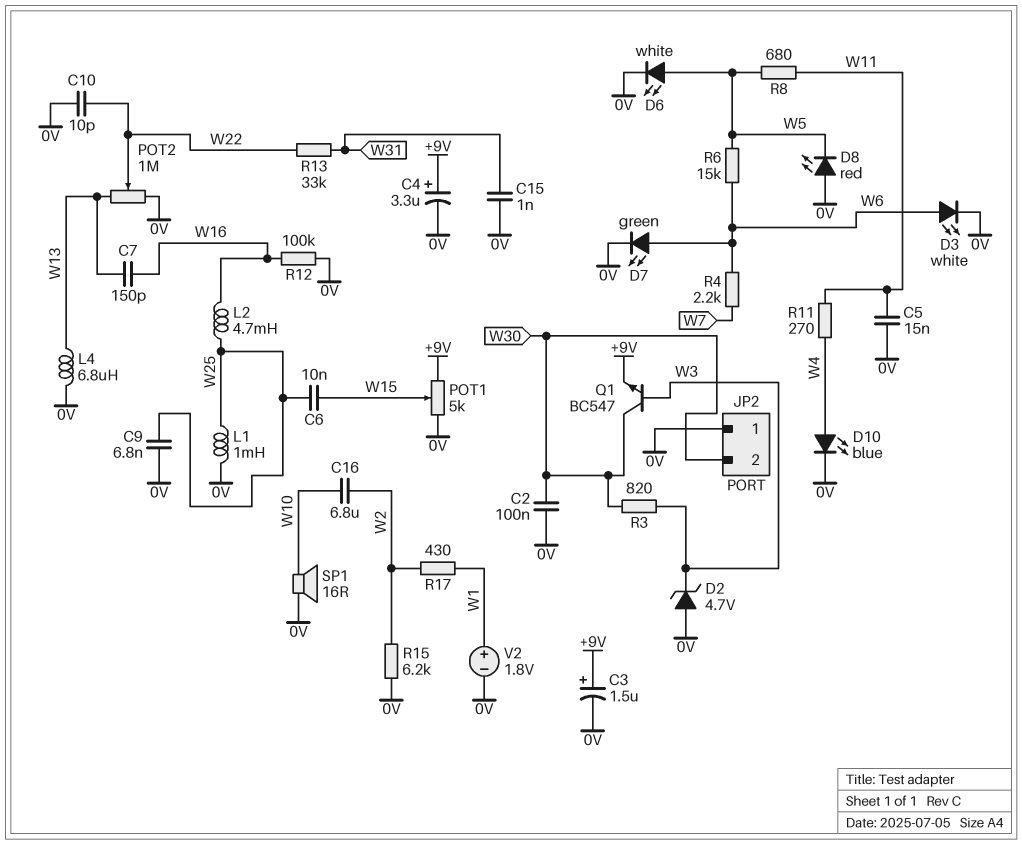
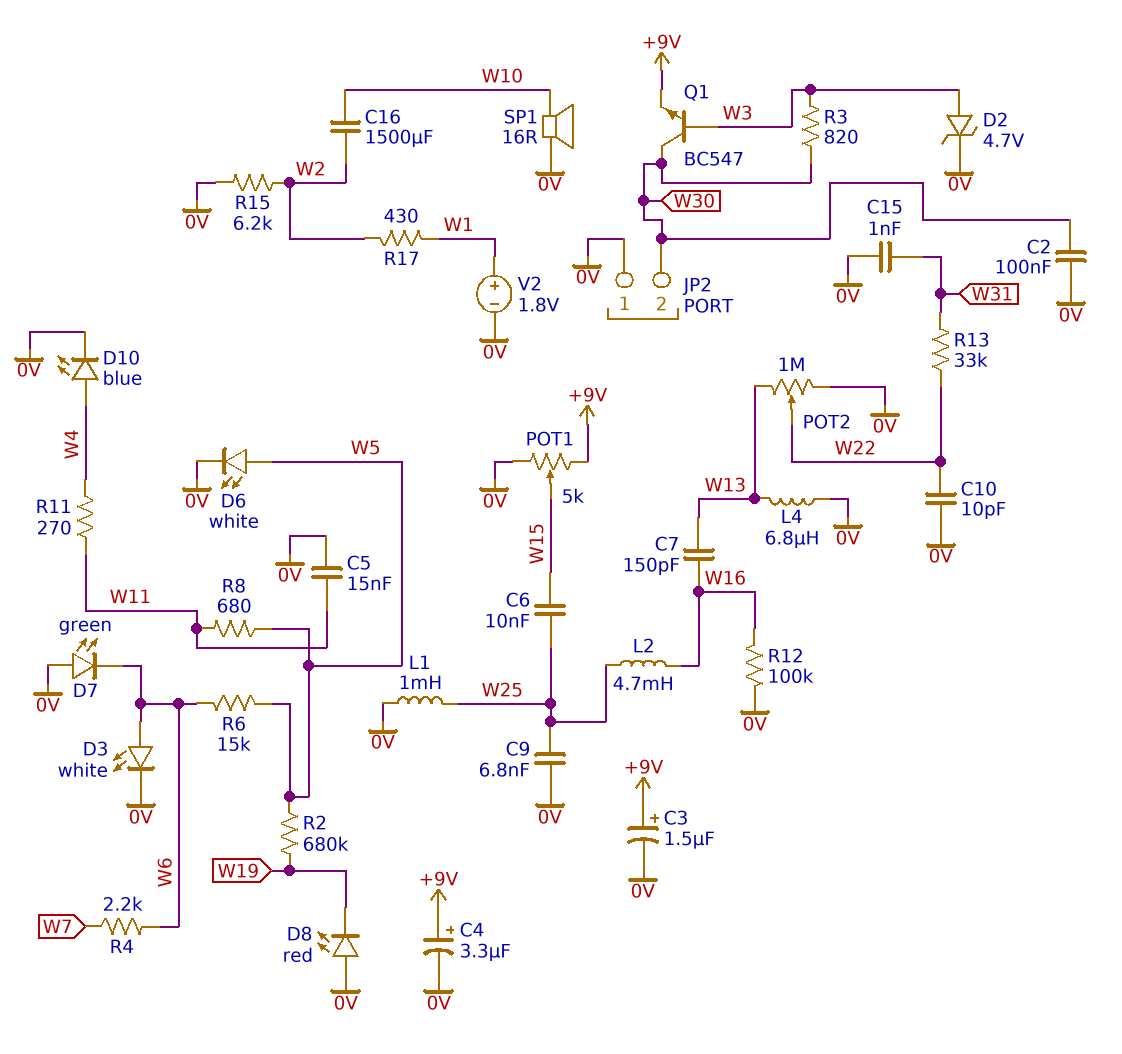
C16: 6.8uF (W2, W10) -> 1500uF (W2, W10)
D2: zener 4.7V (A 0V, K W3) -> zener 4.7V (A W3, K 0V)
D7: LED green (A W6, K 0V) -> LED green (A 0V, K W6)
D8: LED red (A 0V, K W5) -> LED red (A 0V, K W19)
R2: none -> 680k (W5, W19)

